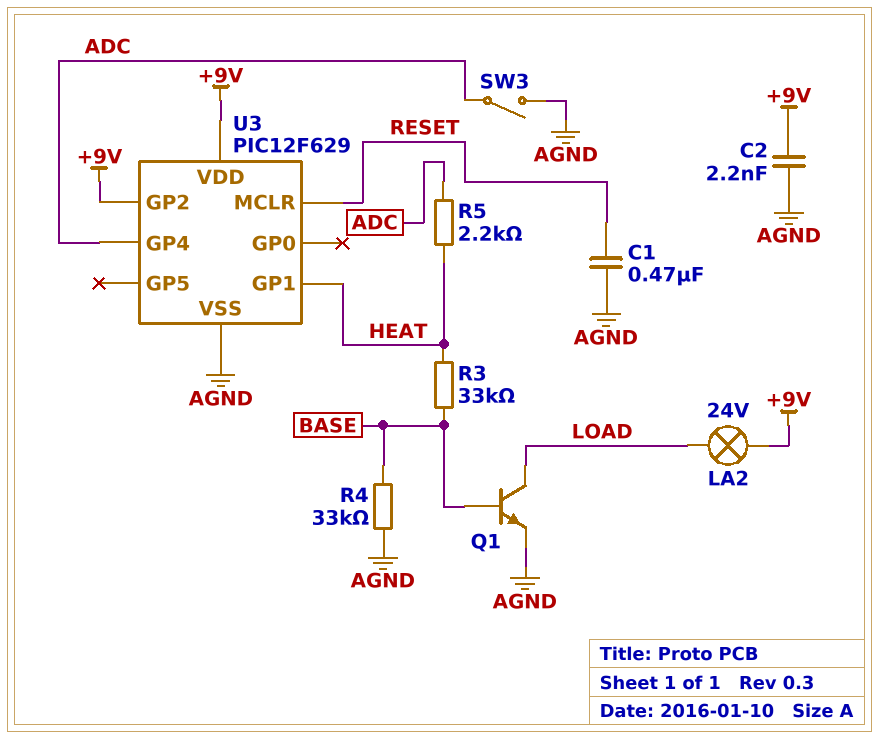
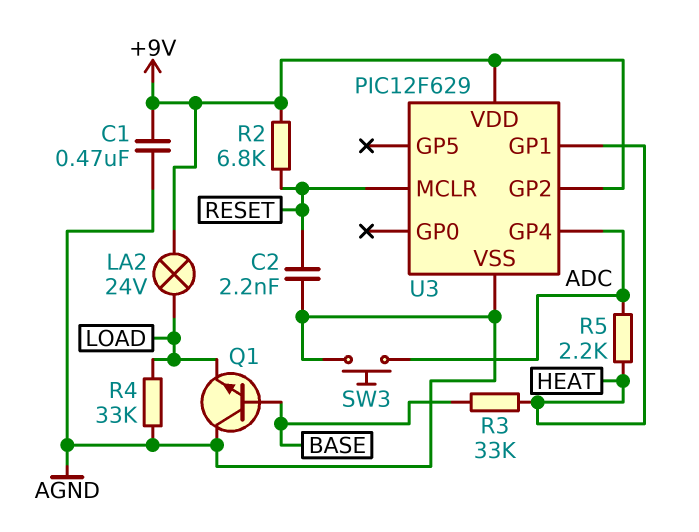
C1: 470nF (AGND, RESET) -> 470nF (+9V, AGND)
C2: 2.2nF (+9V, AGND) -> 2.2nF (AGND, RESET)
Q1: NPN (B BASE, C LOAD, E AGND) -> NPN (B BASE, C AGND, E LOAD)
R2: none -> 6.8k (+9V, RESET)
R4: 33k (AGND, BASE) -> 33k (AGND, LOAD)
SW3: switch (ADC, AGND) -> button (ADC, AGND)

